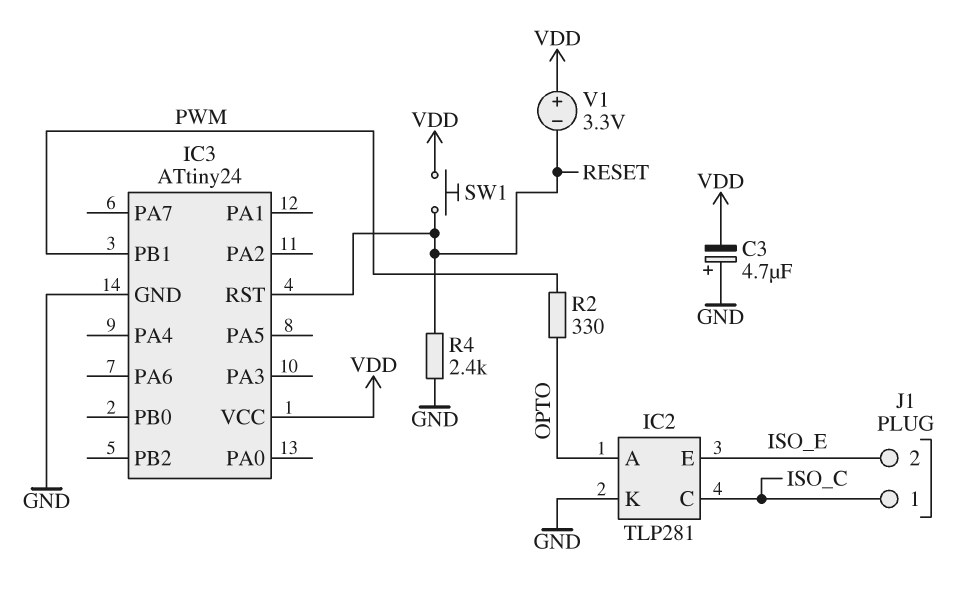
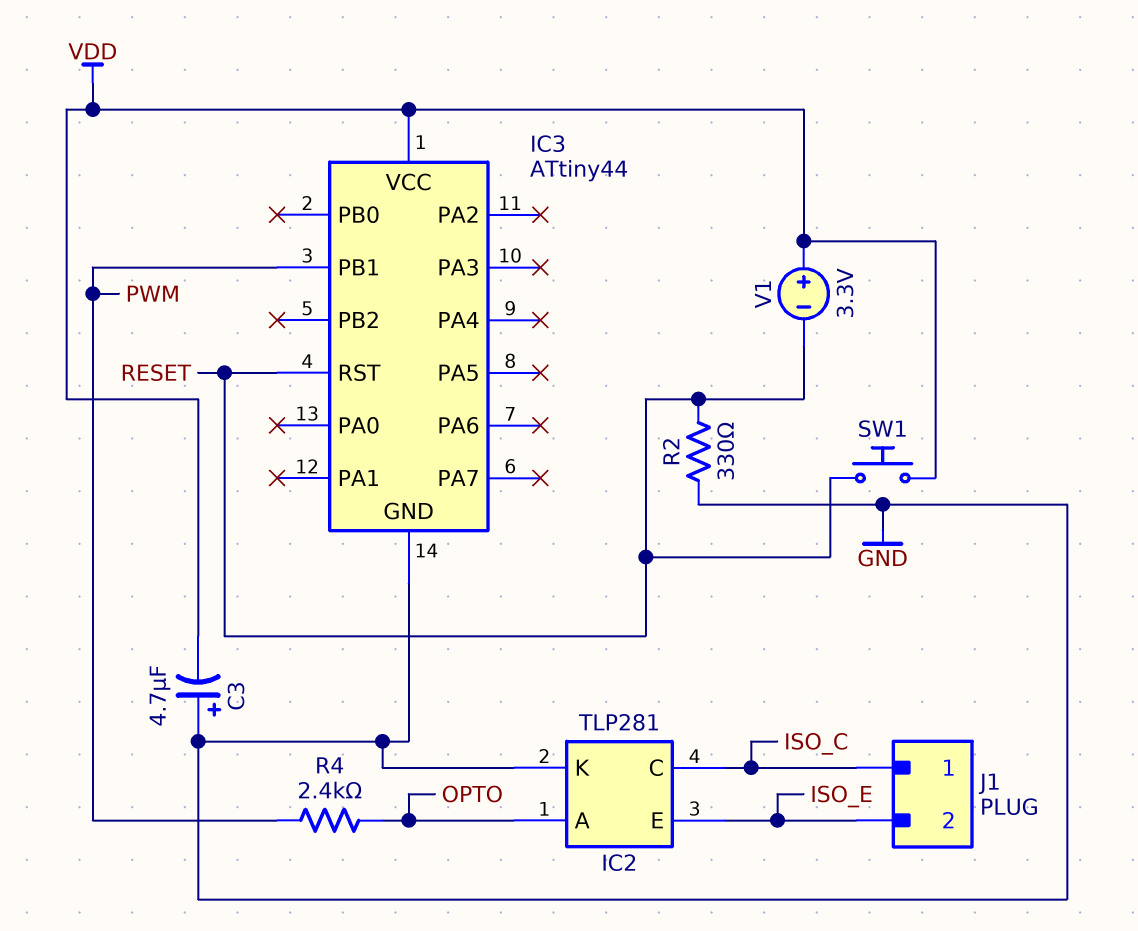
IC3: ATtiny24 -> ATtiny44
R2: 330 (OPTO, PWM) -> 330 (GND, RESET)
R4: 2.4k (GND, RESET) -> 2.4k (OPTO, PWM)

